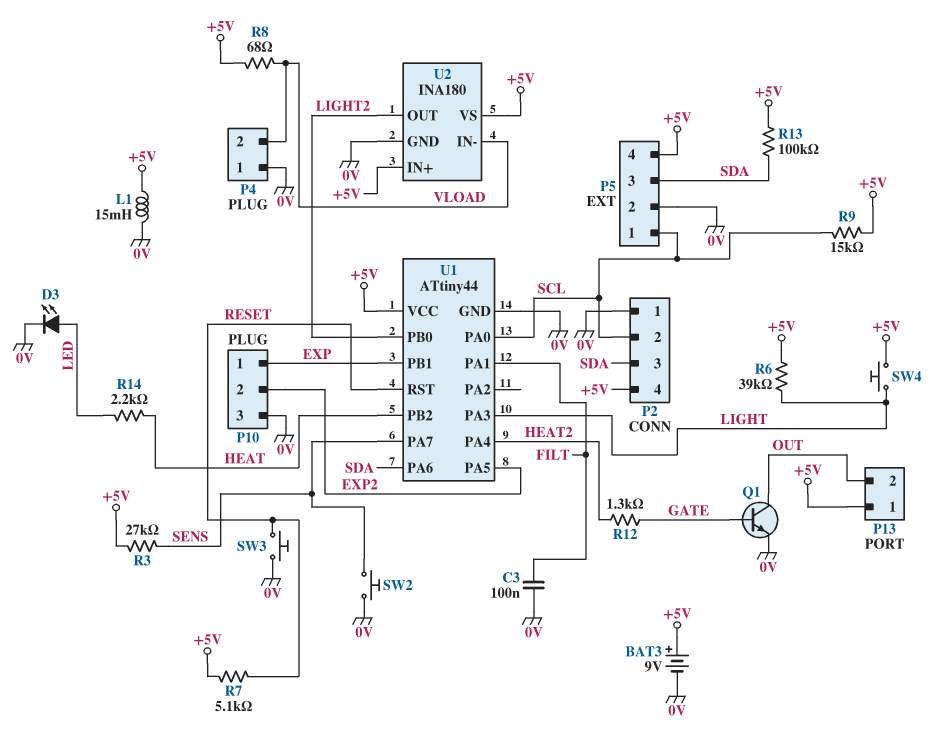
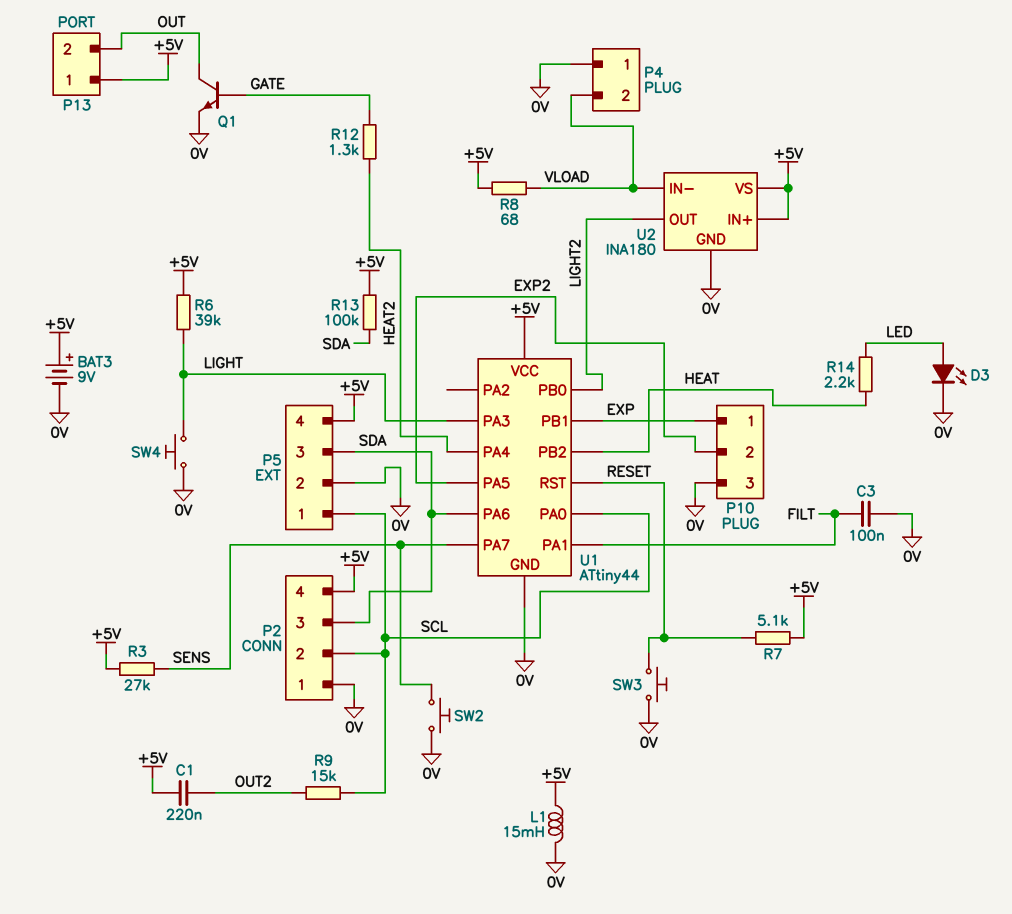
C1: none -> 220nF (+5V, OUT2)
R9: 15k (+5V, SCL) -> 15k (OUT2, SCL)
SW4: button (+5V, LIGHT) -> button (0V, LIGHT)

